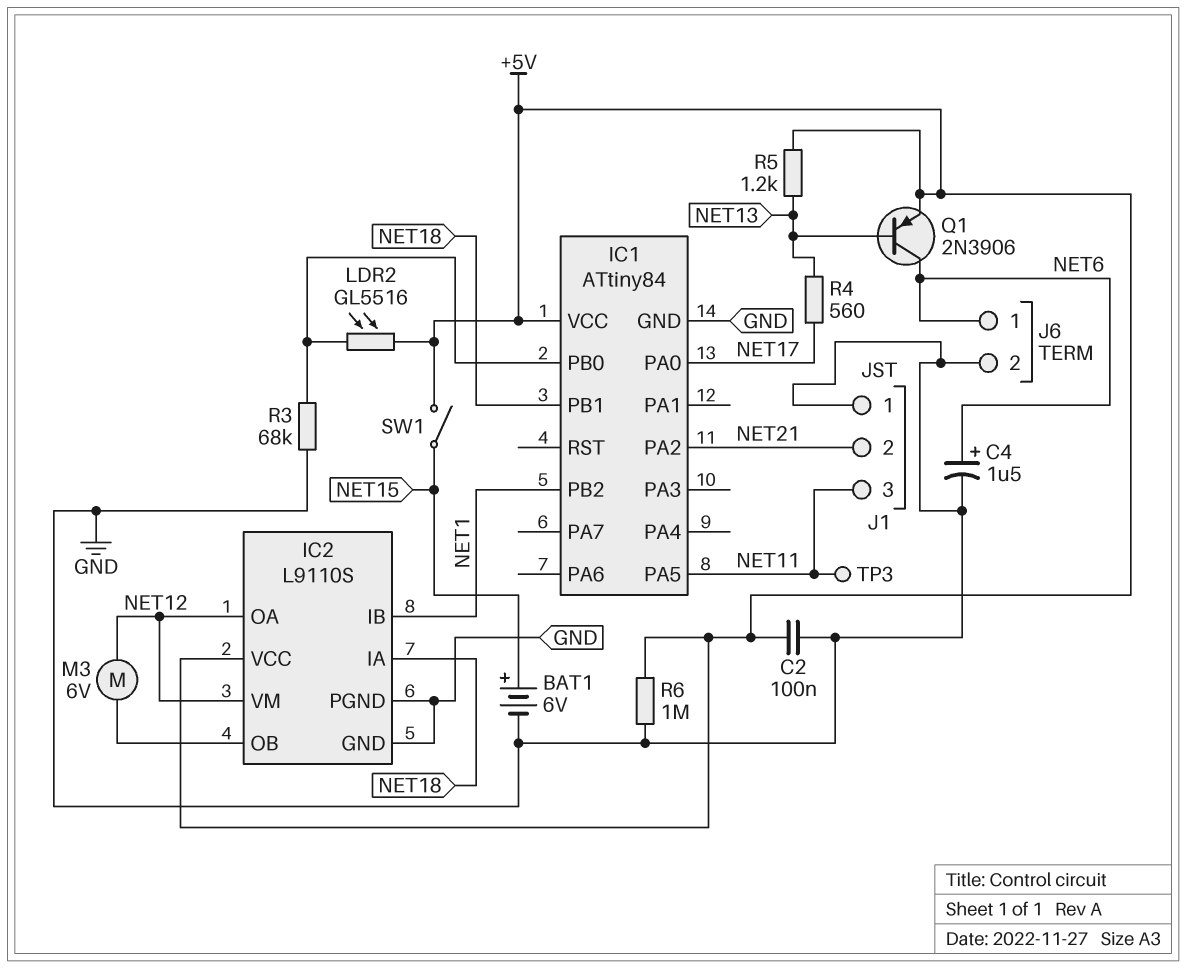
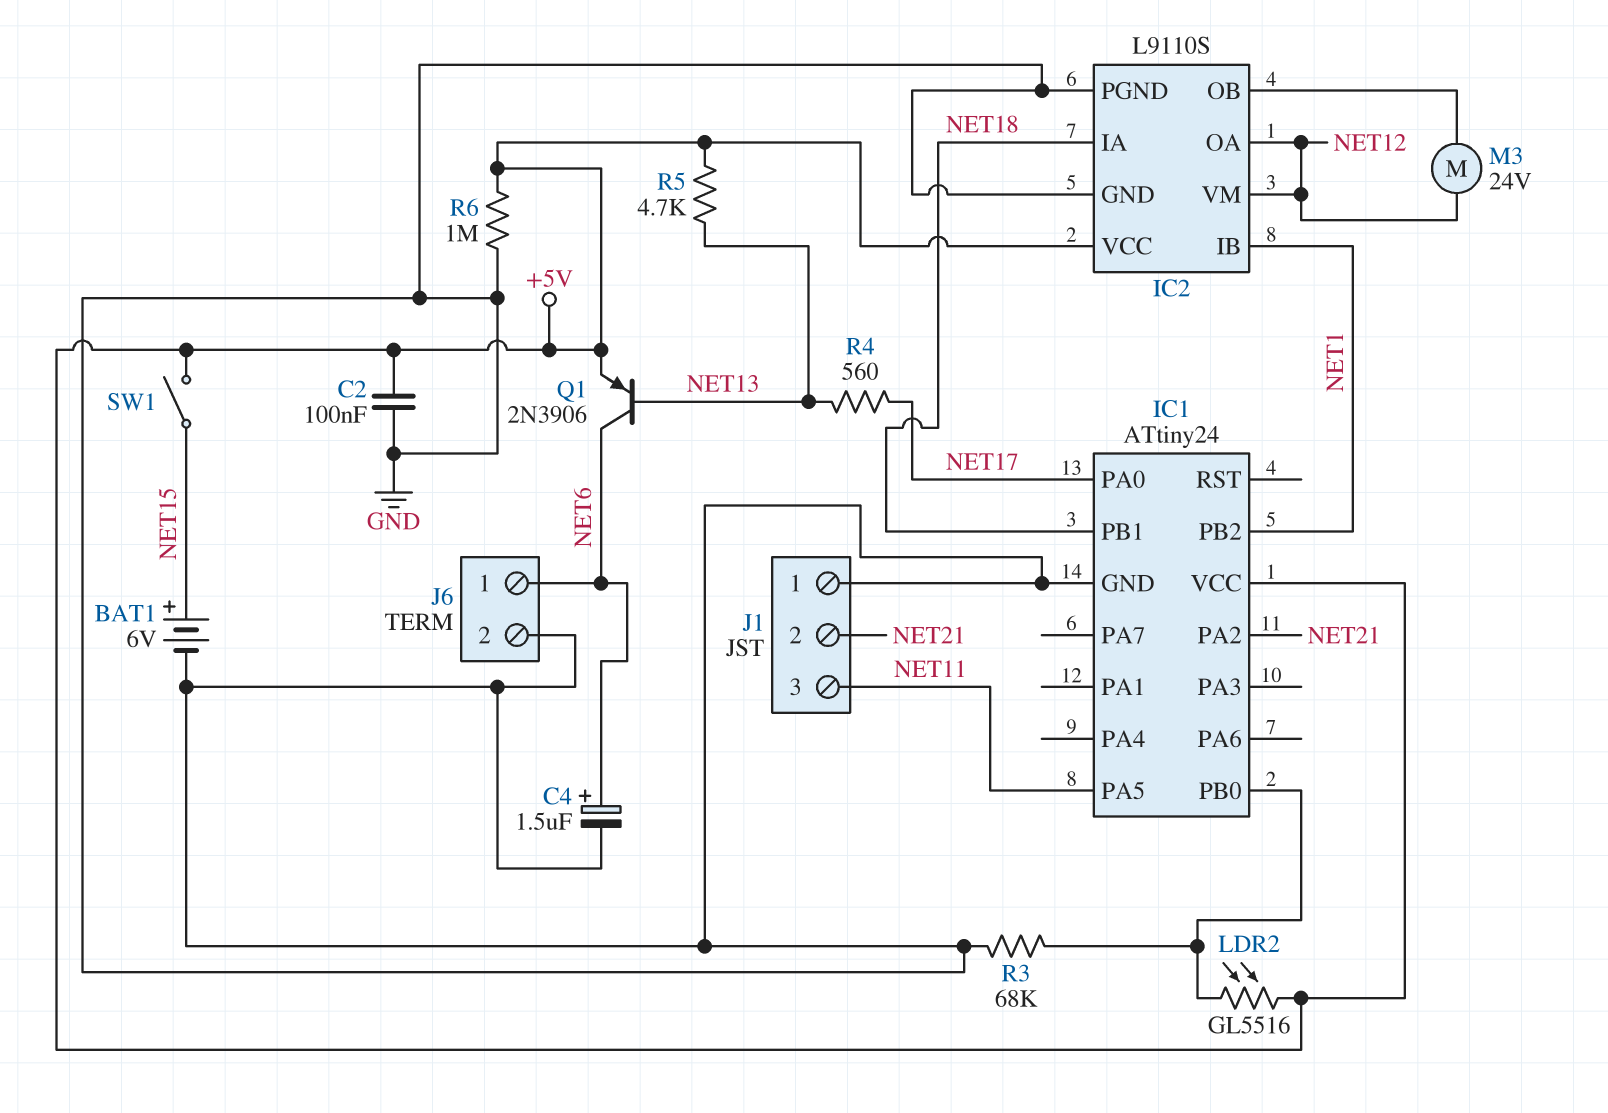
IC1: ATtiny84 -> ATtiny24
M3: motor 6V (IC2/OB, NET12) -> motor 24V (IC2/OB, NET12)
R5: 1.2k (+5V, NET13) -> 4.7k (+5V, NET13)
TP3: test point (NET11) -> none

